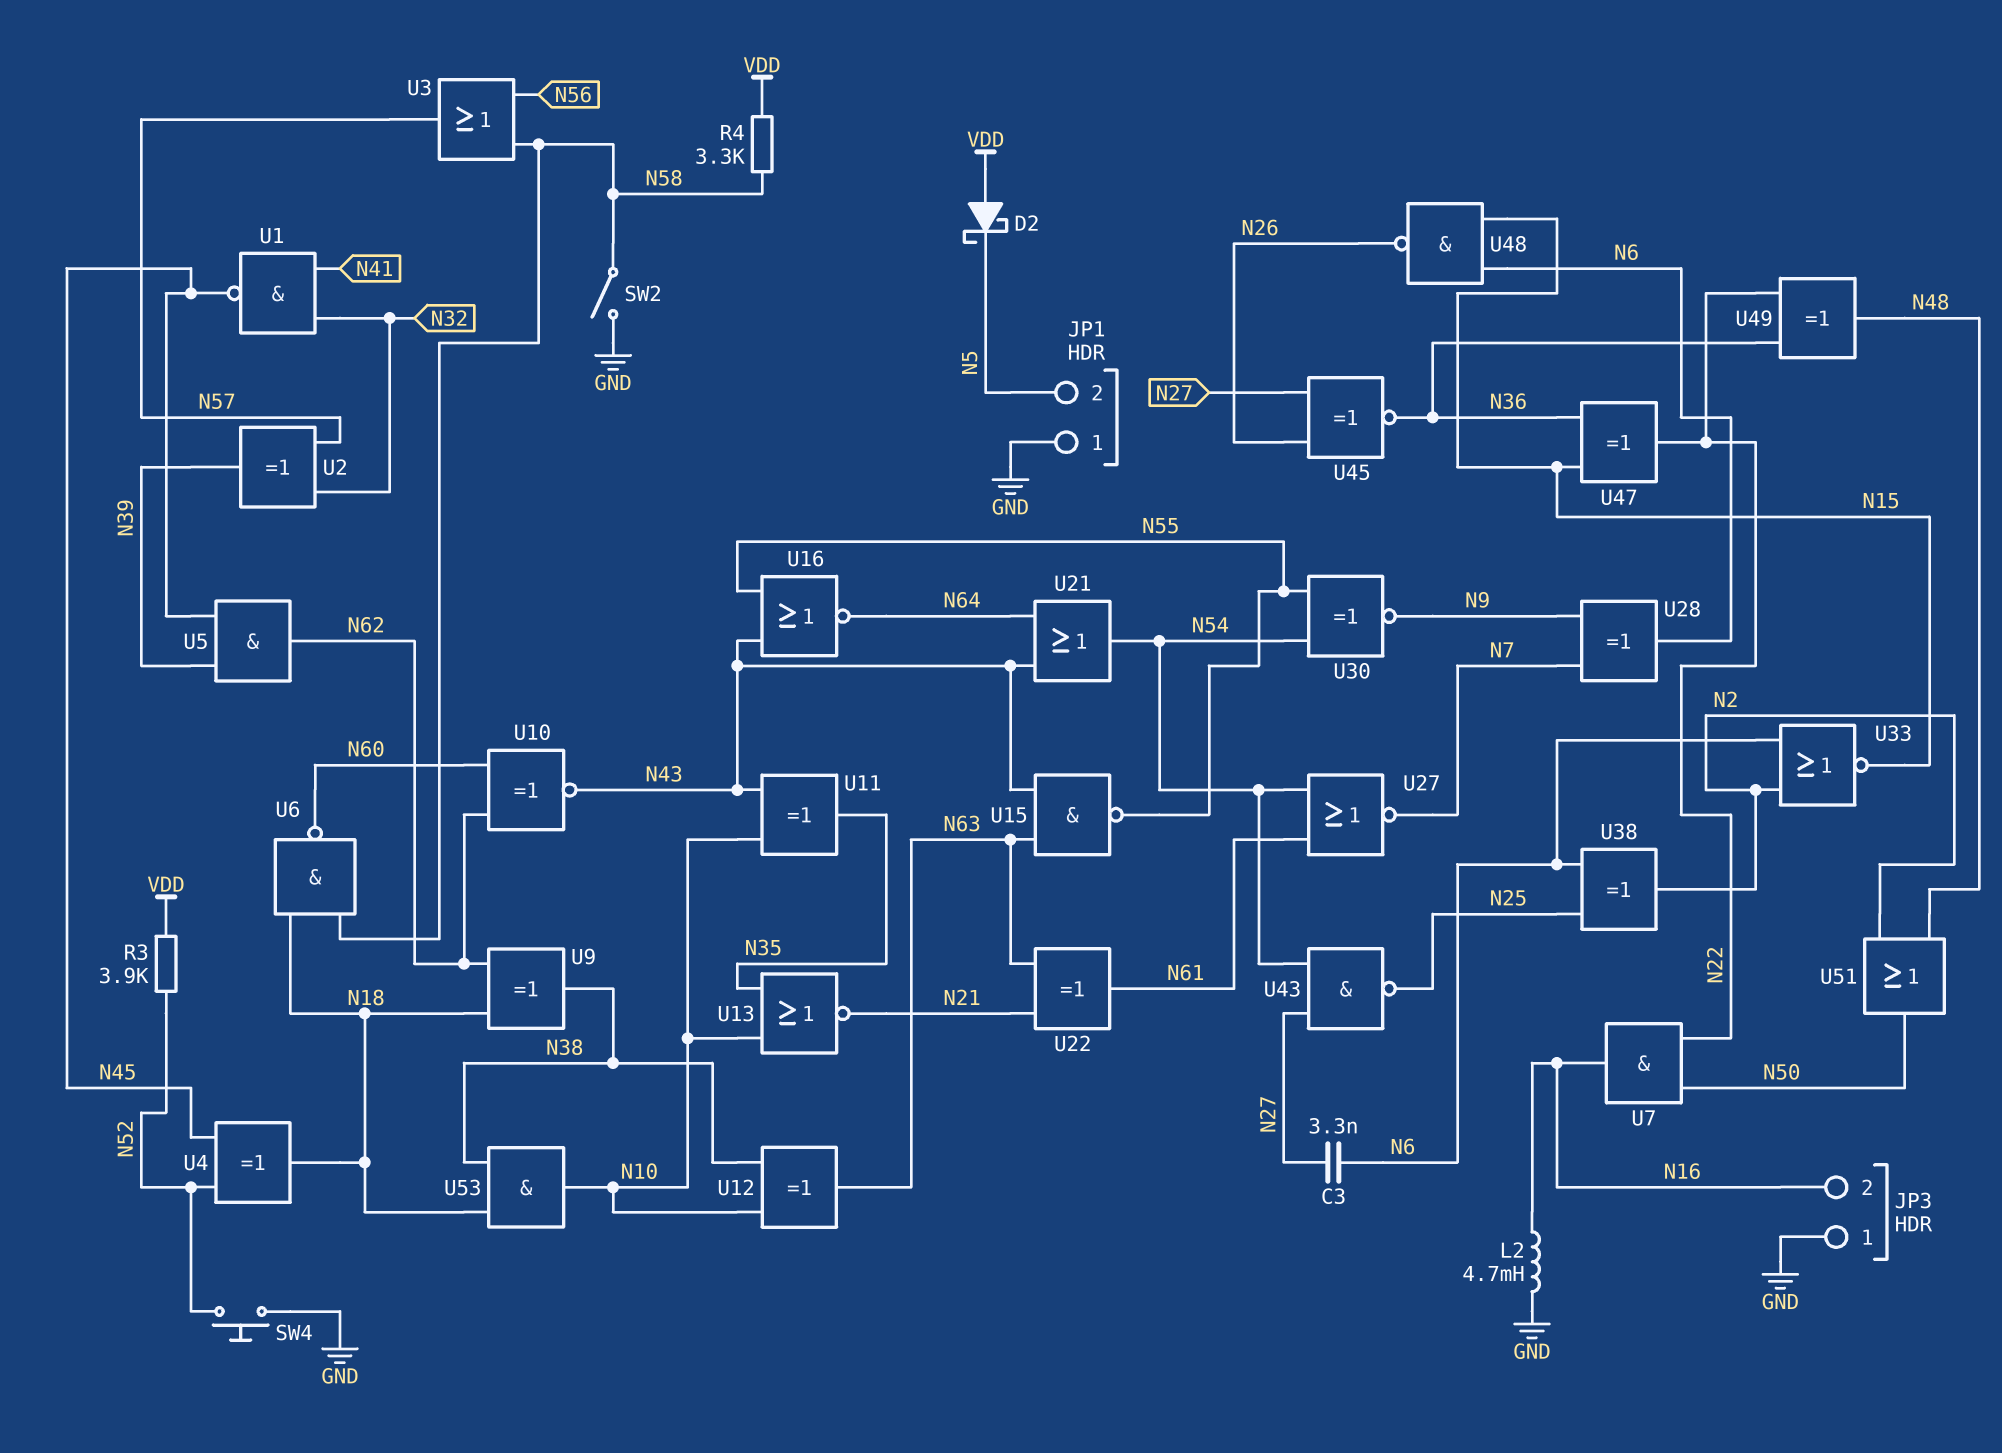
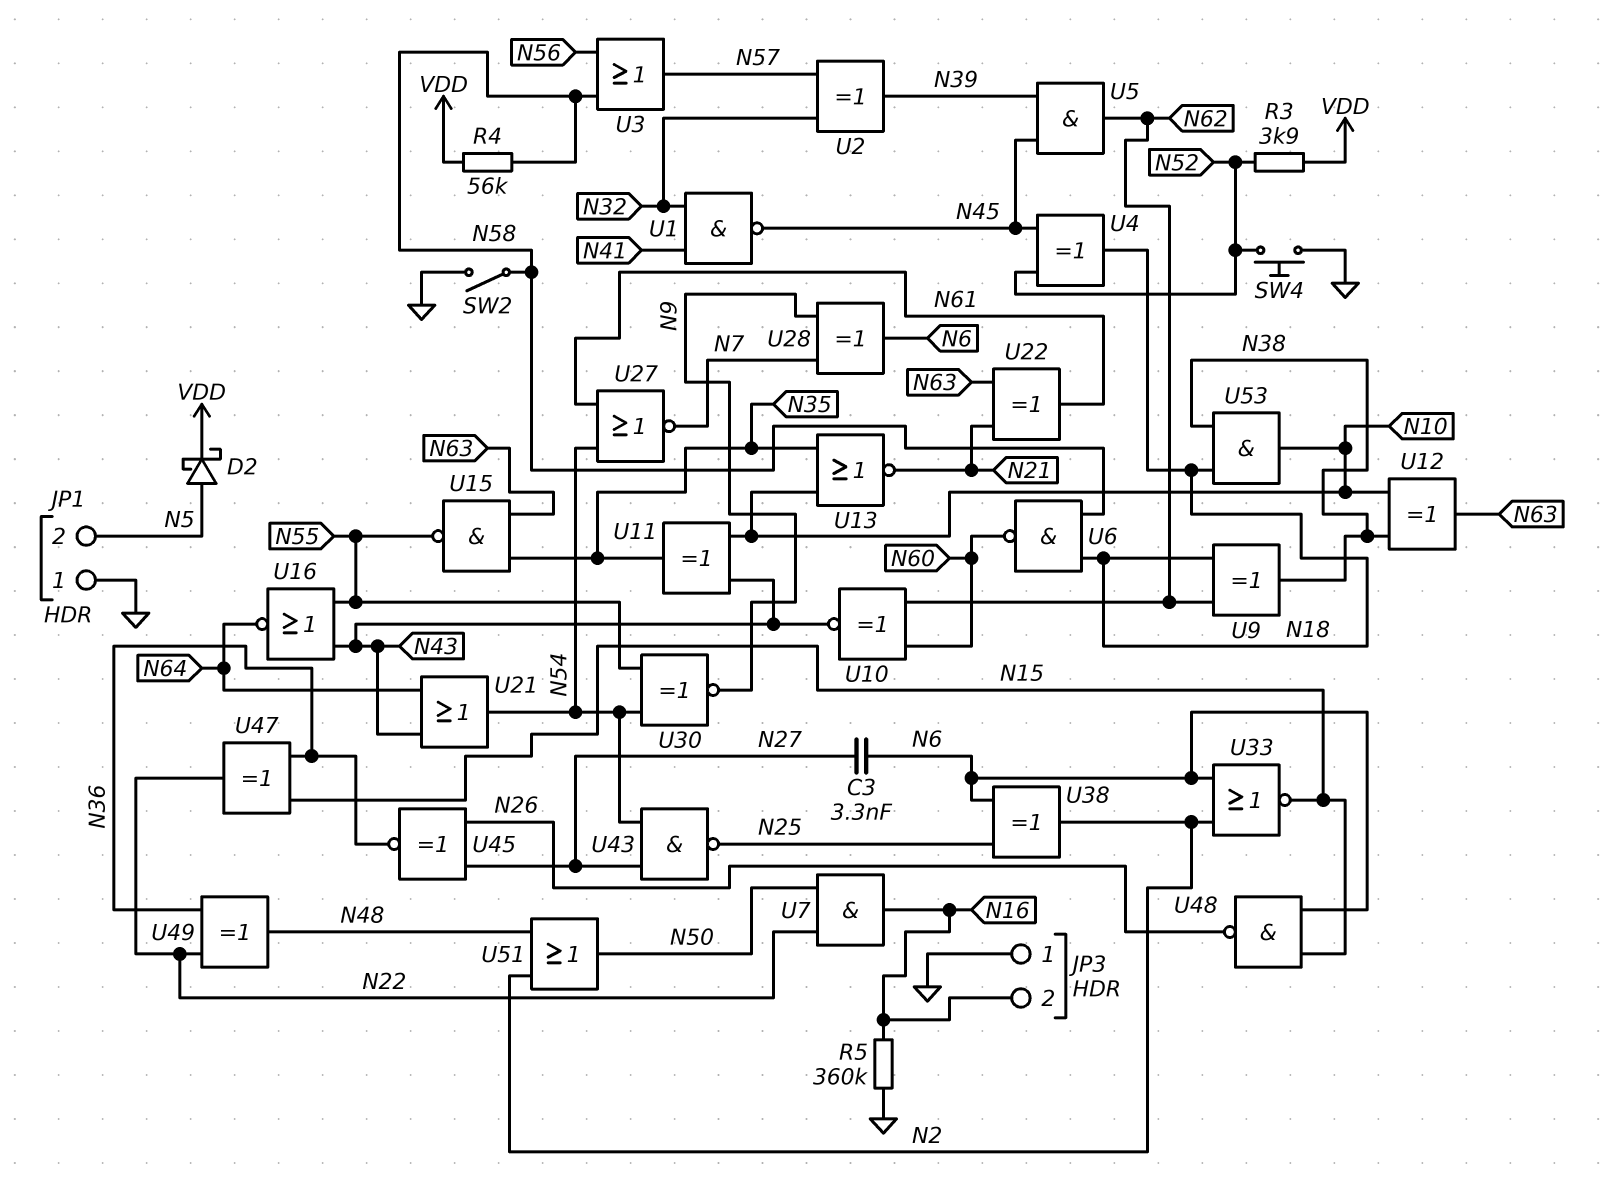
D2: schottky (A VDD, K N5) -> schottky (A N5, K VDD)
L2: 4.7mH (GND, N16) -> none
R4: 3.3k (N58, VDD) -> 56k (N58, VDD)
R5: none -> 360k (GND, N16)
U15: NAND (in N43, in N63, out N55) -> NAND (in N35, in N63, out N55)

